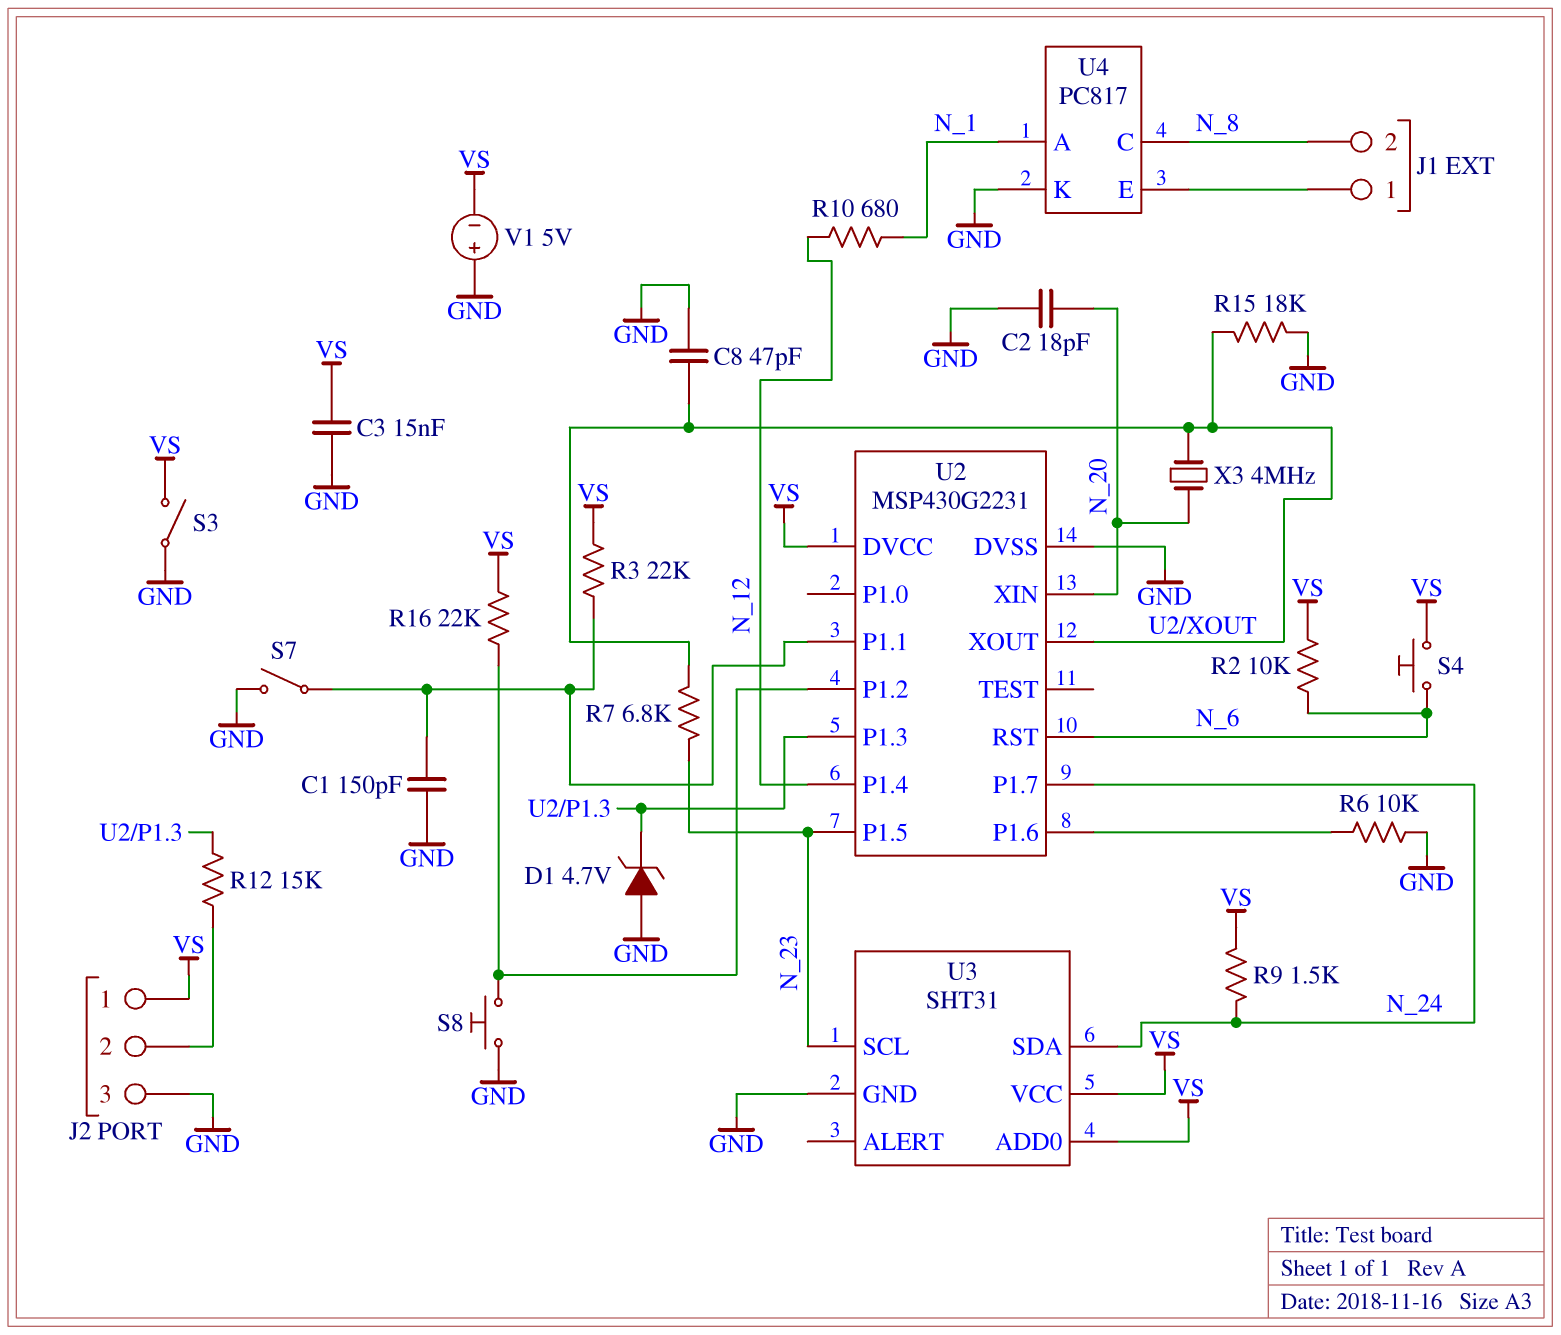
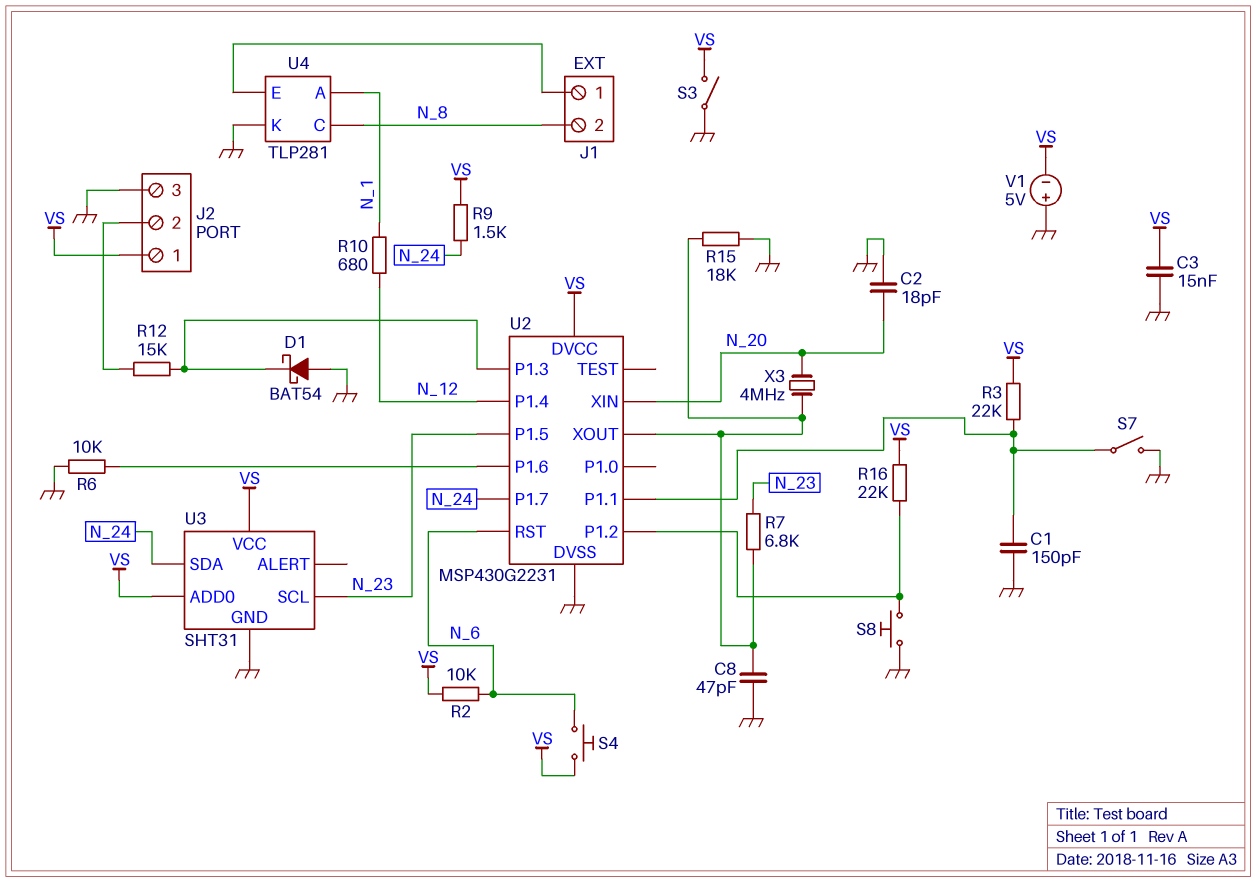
D1: zener 4.7V (A GND, K U2/P1.3) -> schottky BAT54 (A GND, K U2/P1.3)
U4: PC817 -> TLP281

